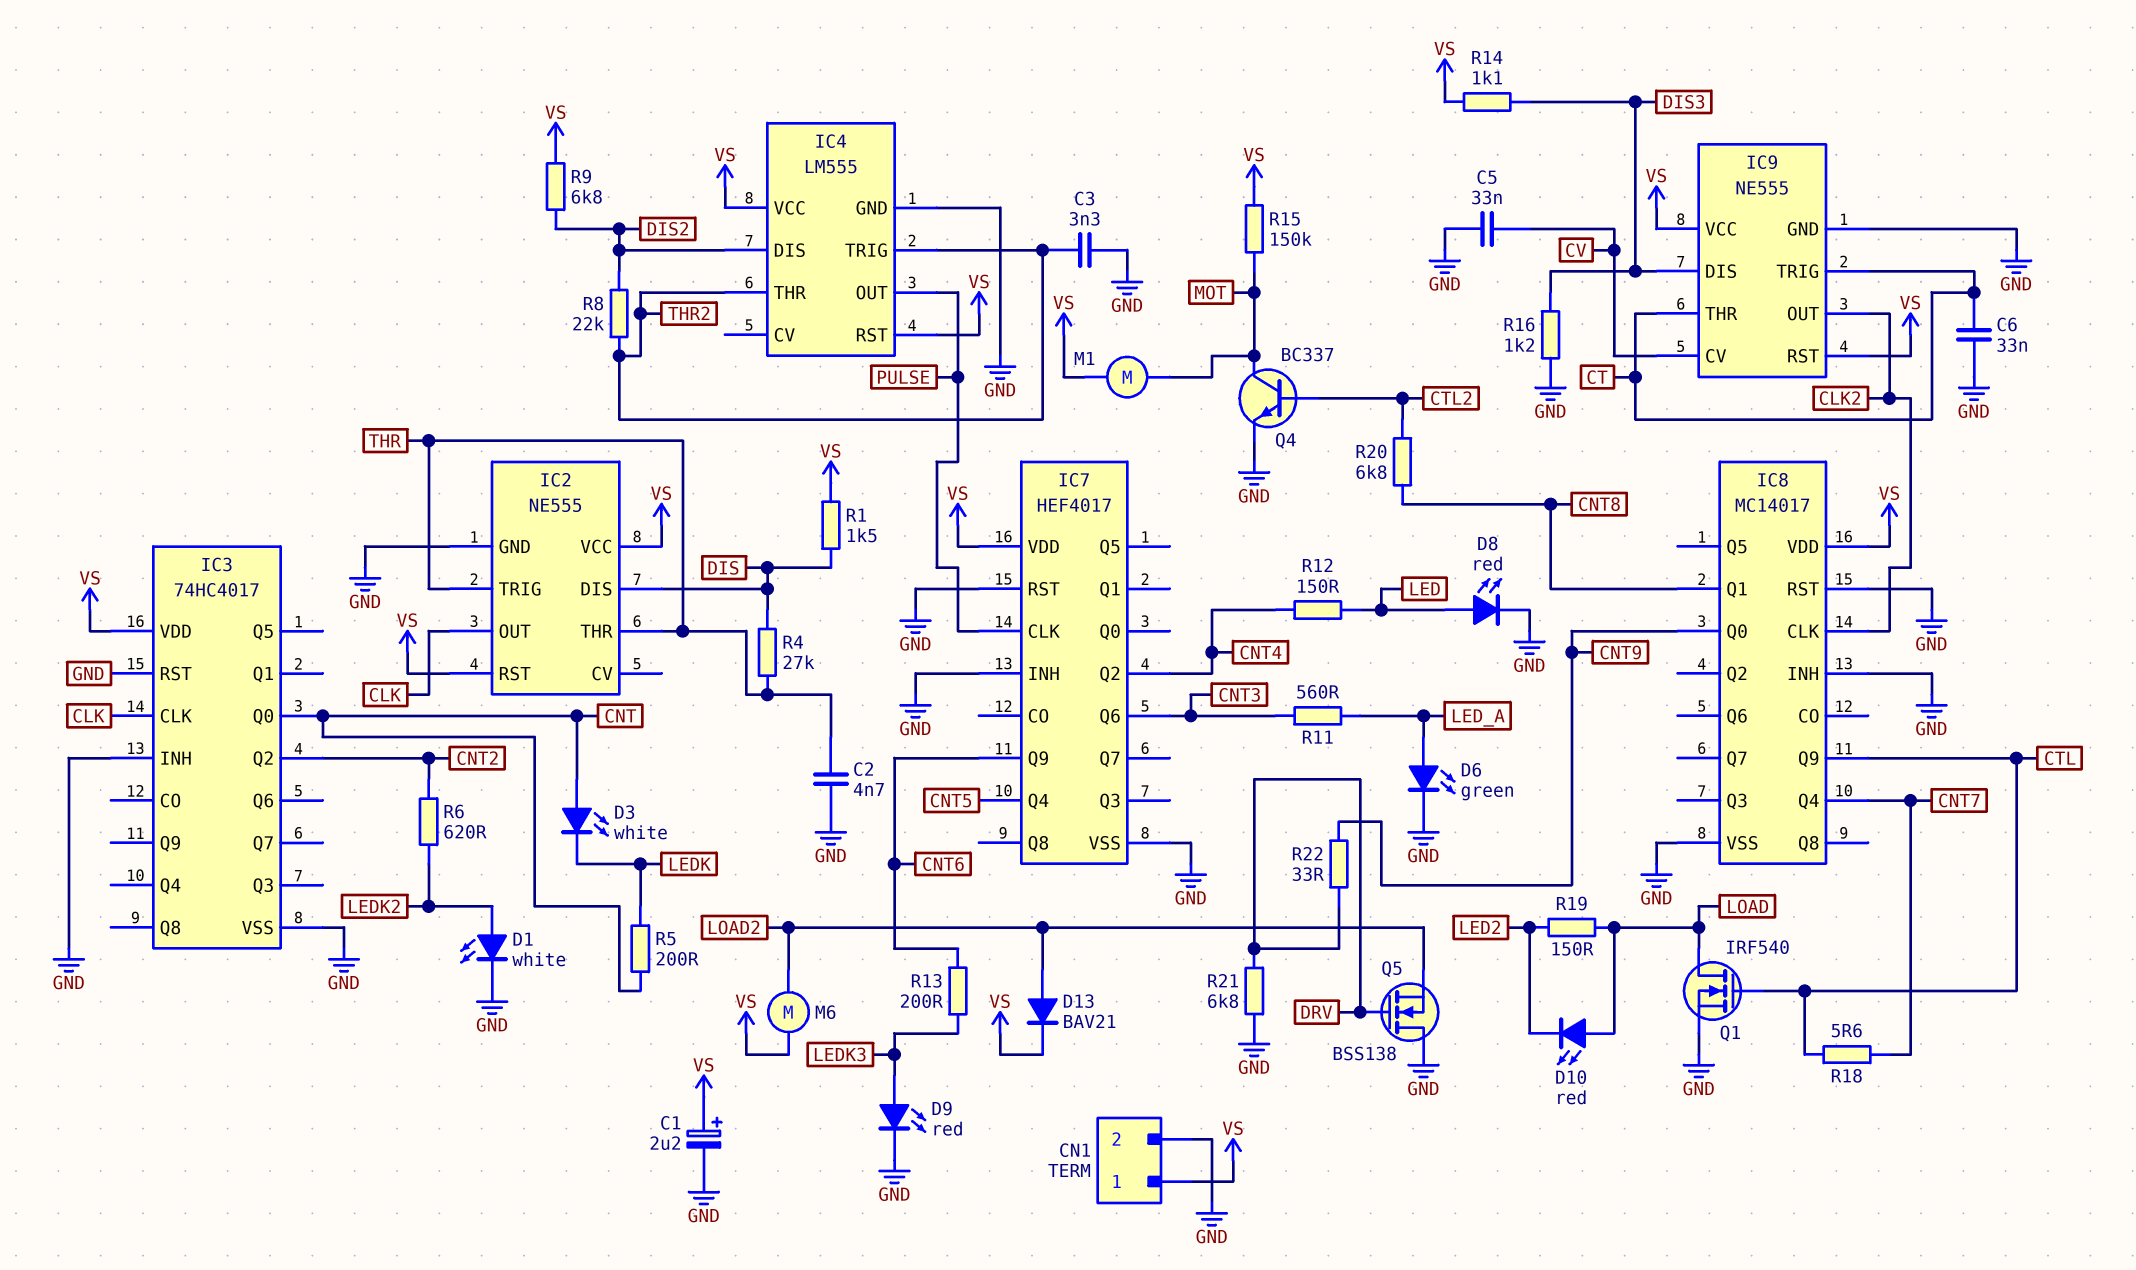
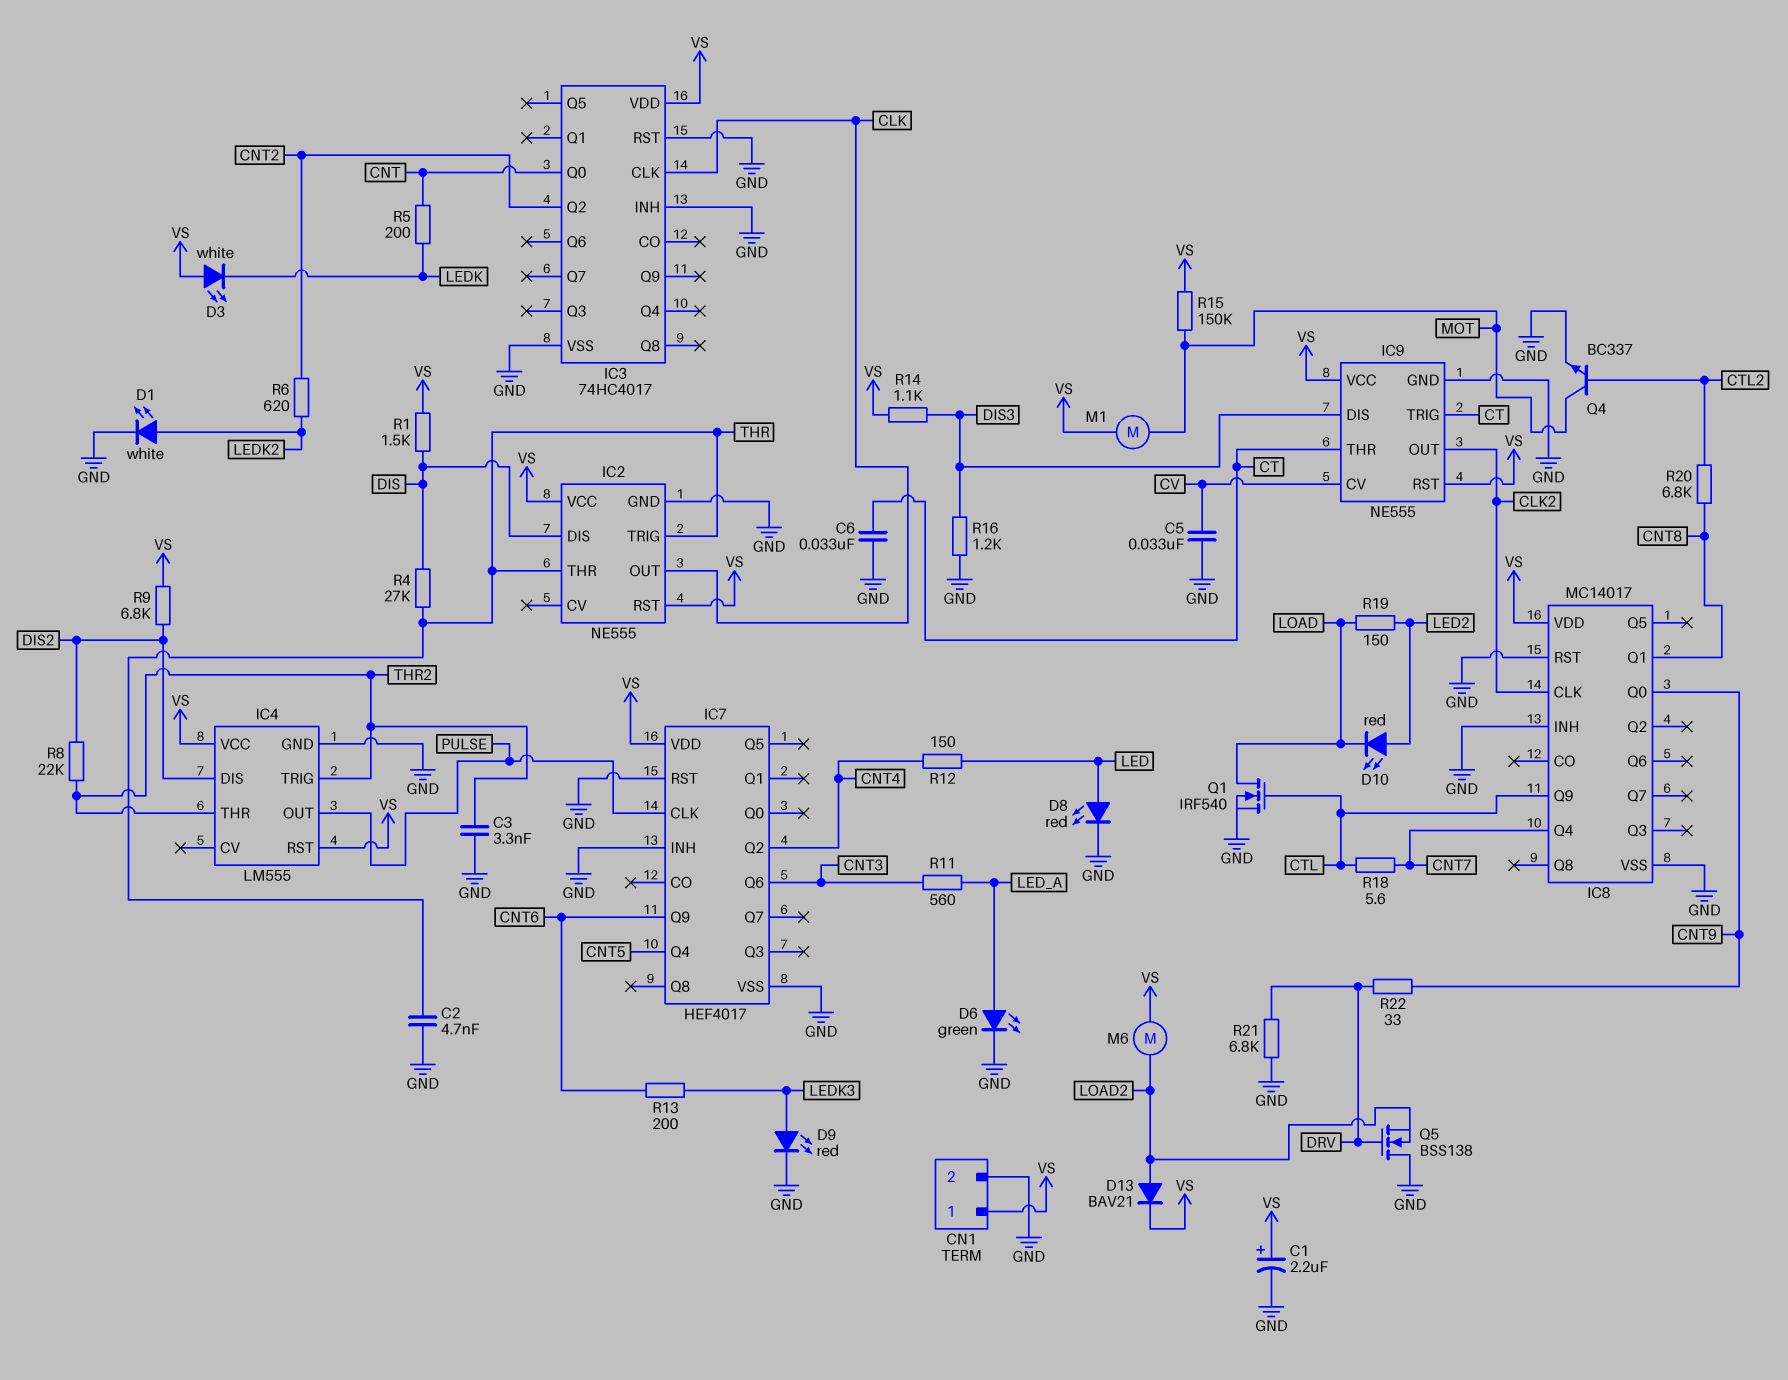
D3: LED white (A CNT, K LEDK) -> LED white (A VS, K LEDK)
D10: LED red (A LOAD, K LED2) -> LED red (A LED2, K LOAD)

